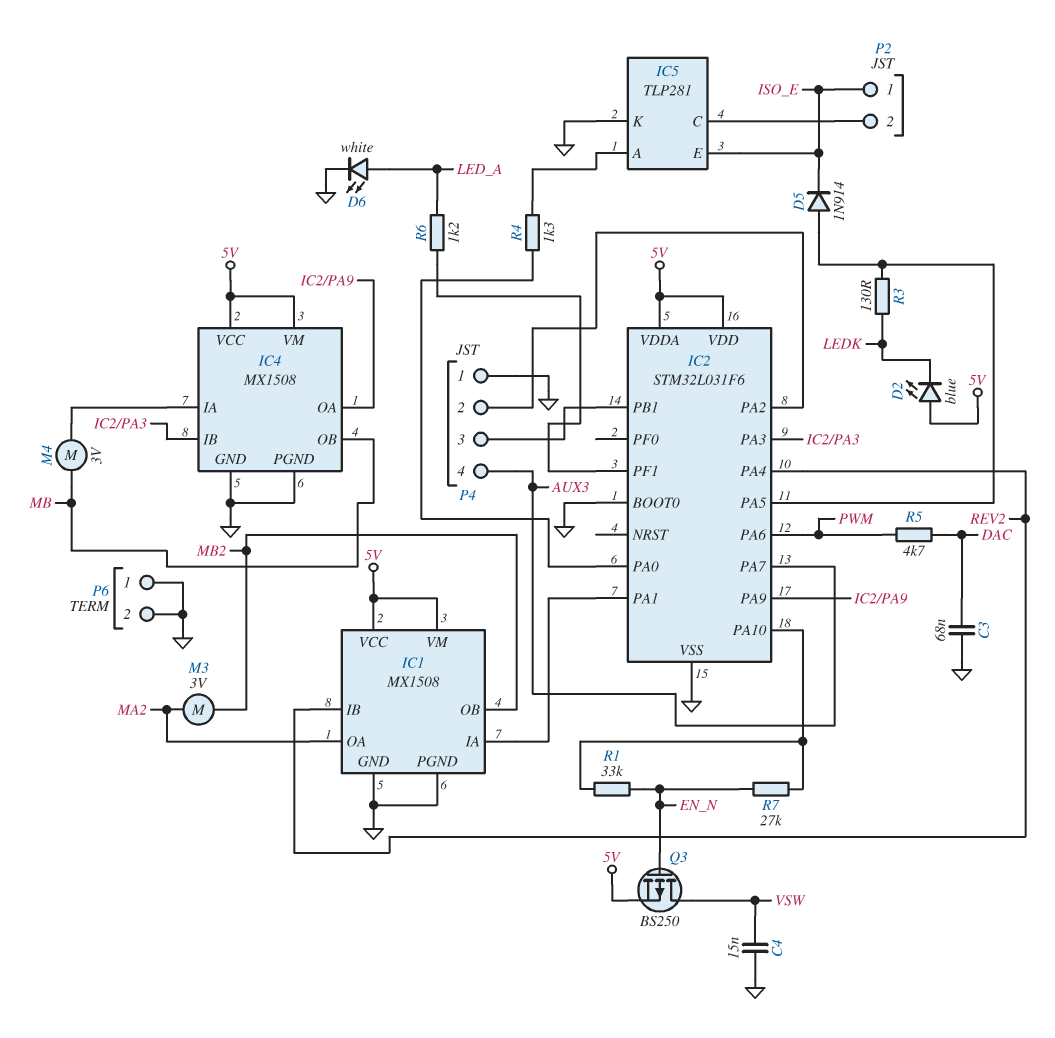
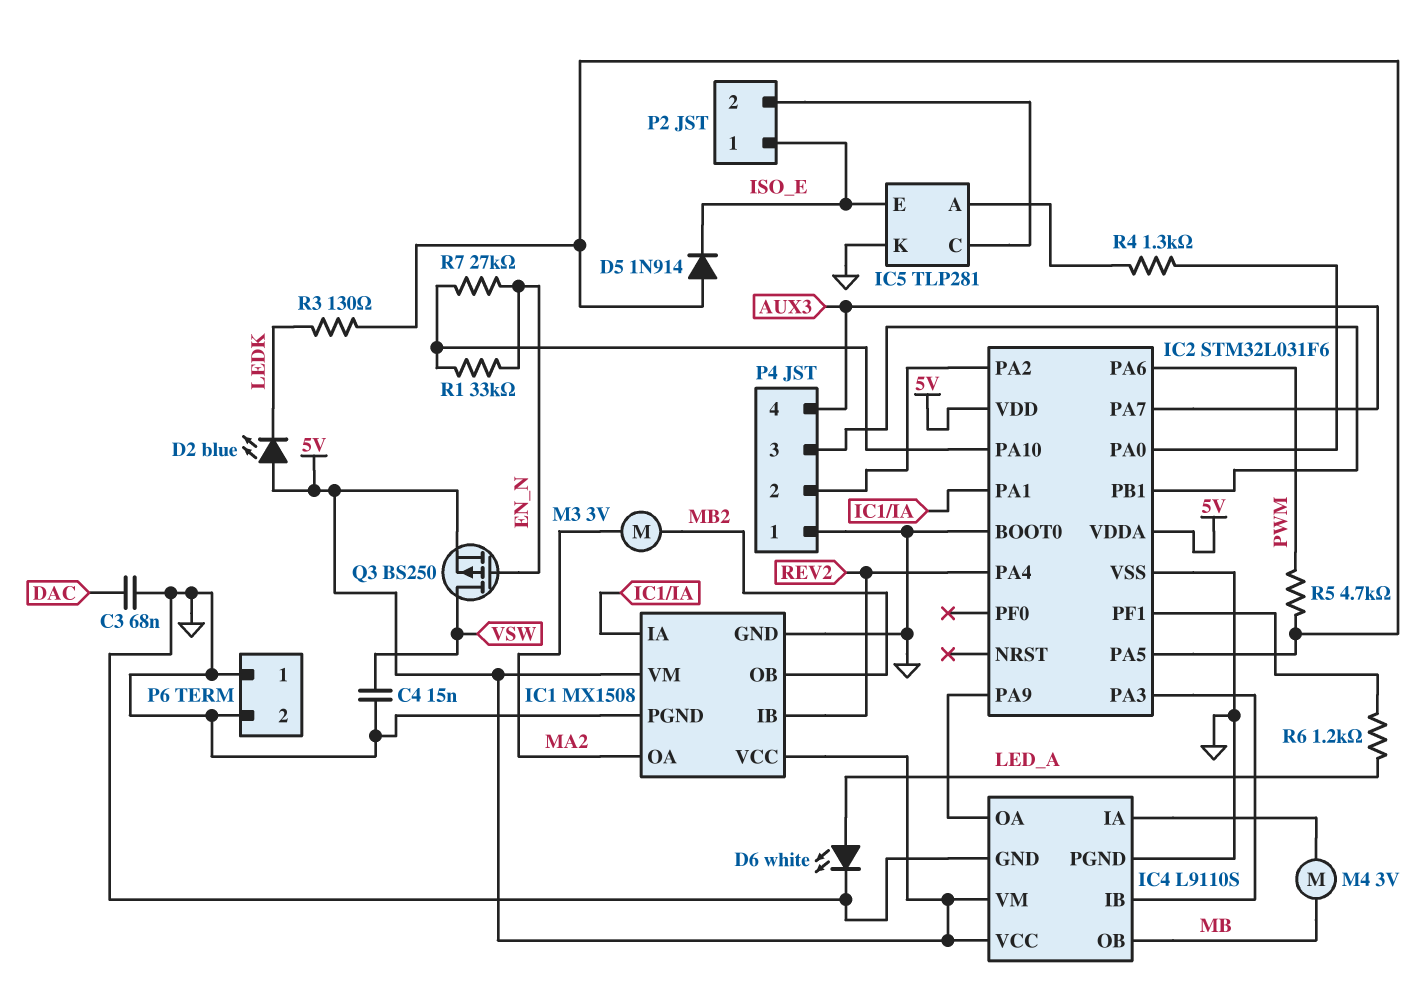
IC4: MX1508 -> L9110S
R5: 4.7k (DAC, PWM) -> 4.7k (IC2/PA5, PWM)

